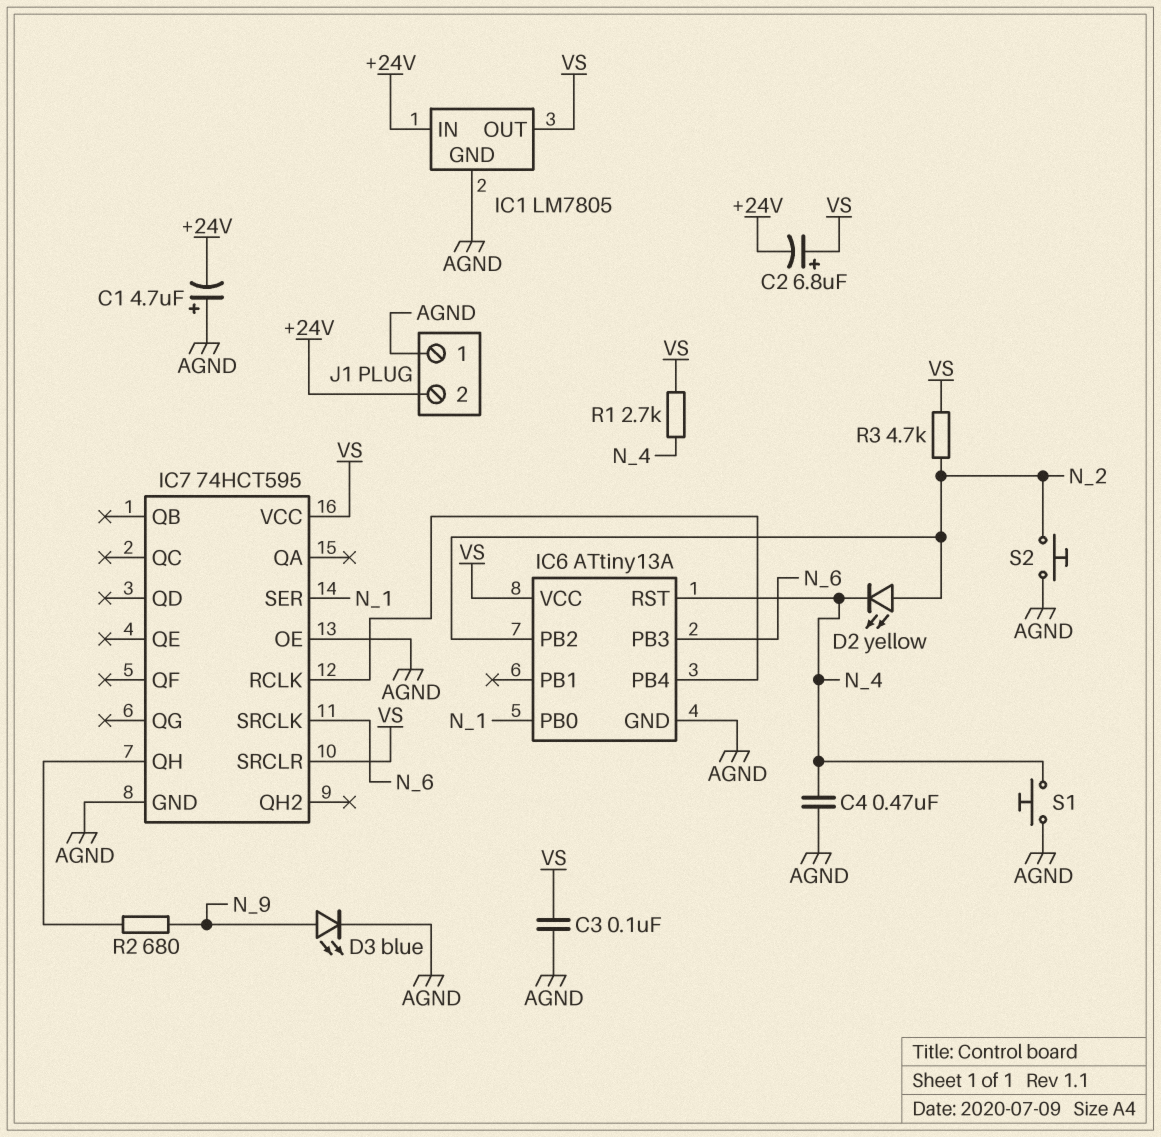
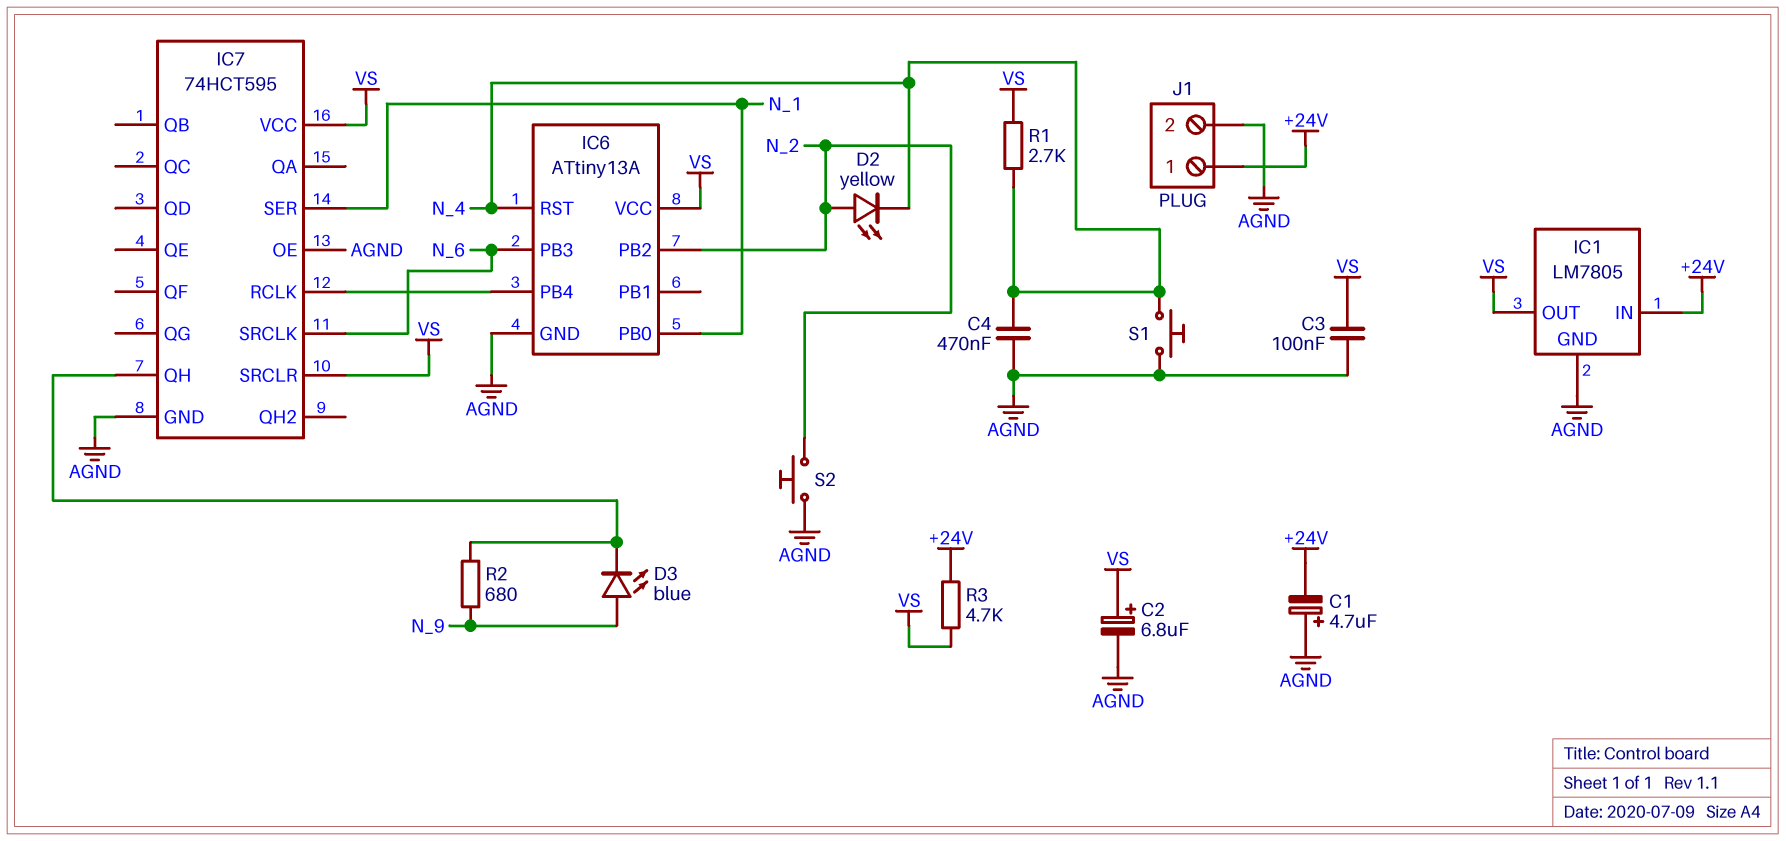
C2: 6.8uF (plus VS, minus +24V) -> 6.8uF (plus VS, minus AGND)
D3: LED blue (A N_9, K AGND) -> LED blue (A N_9, K IC7/QH)
J1 pin 1: AGND -> +24V
J1 pin 2: +24V -> AGND
R3: 4.7k (N_2, VS) -> 4.7k (+24V, VS)

